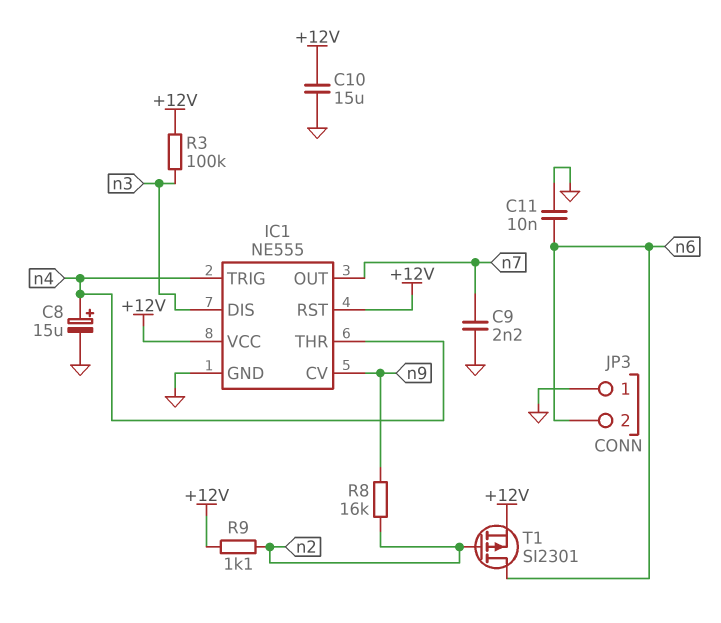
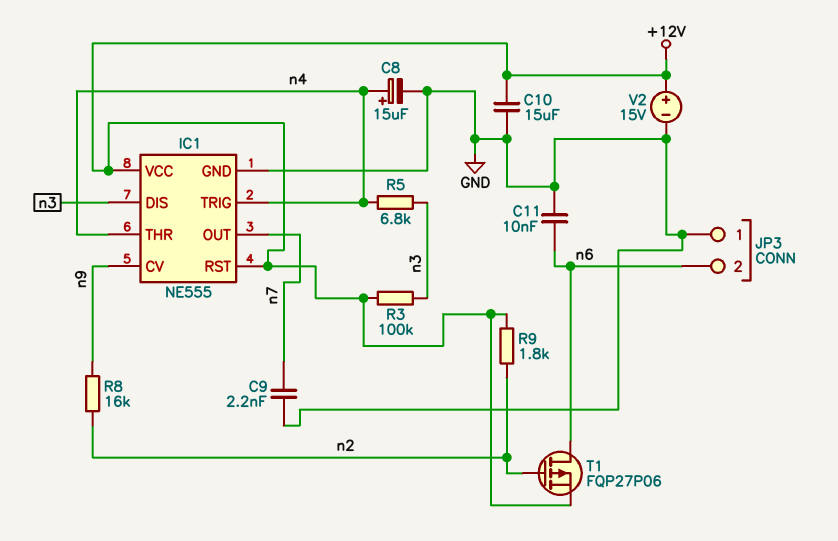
R5: none -> 6.8k (n3, n4)
R9: 1.1k (+12V, n2) -> 1.8k (+12V, n2)
T1: PMOS SI2301 (G n2, D n6, S +12V) -> PMOS FQP27P06 (G n2, D n6, S +12V)
V2: none -> 15V (plus +12V, minus GND)

